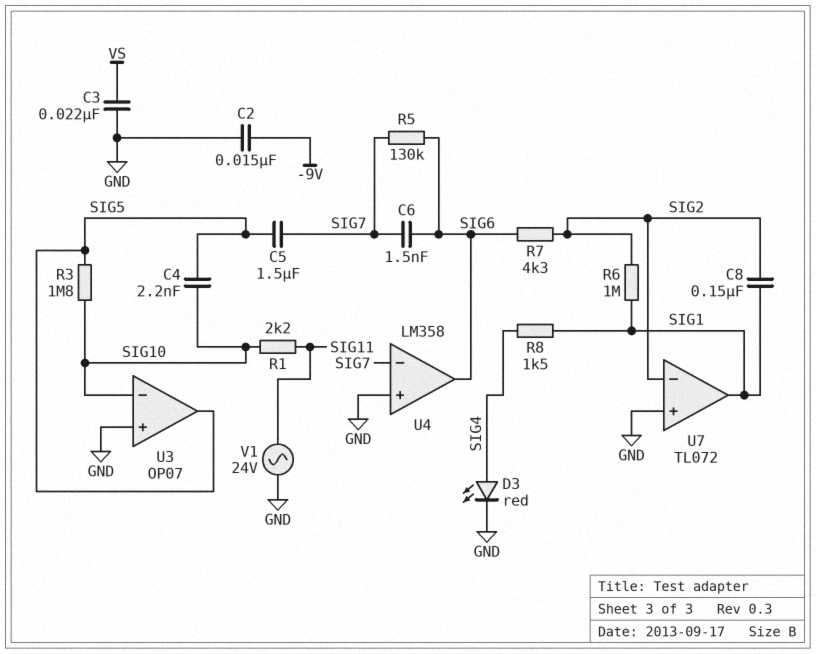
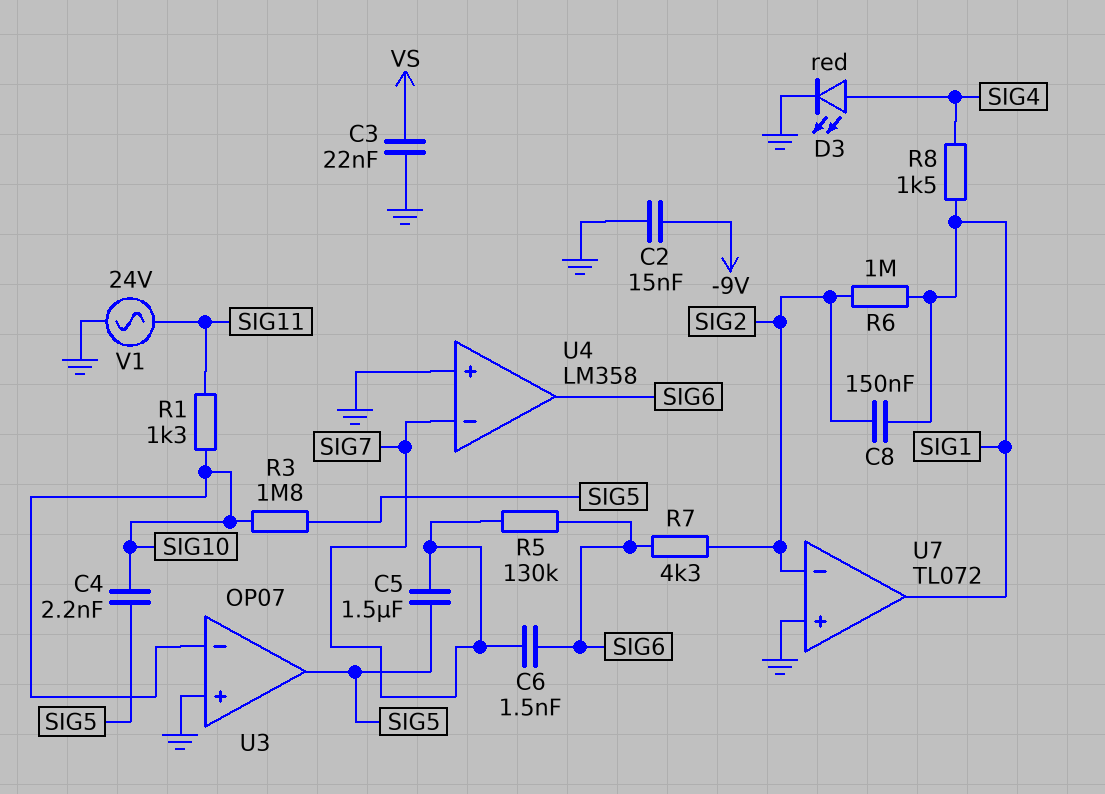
R1: 2.2k (SIG10, SIG11) -> 1.3k (SIG10, SIG11)

